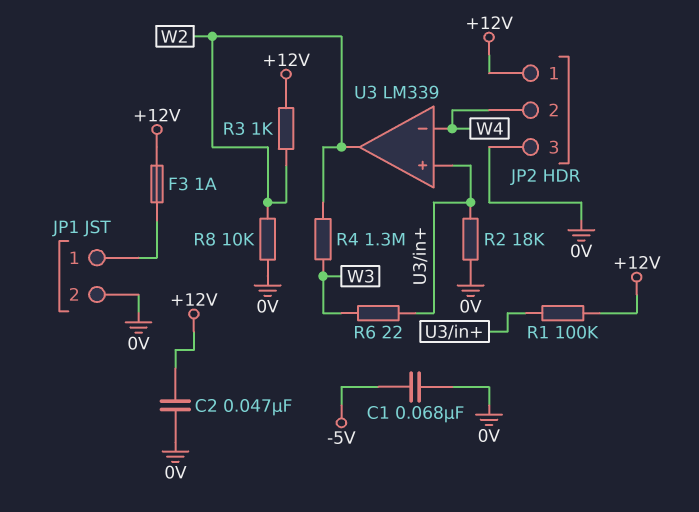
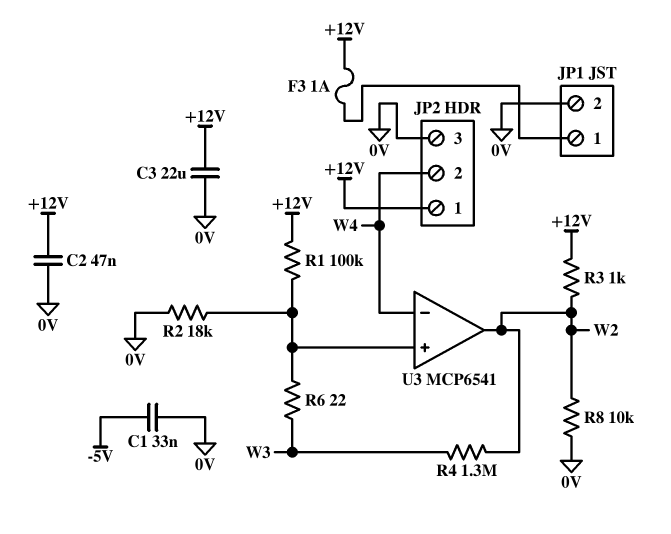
C1: 68nF (-5V, 0V) -> 33nF (-5V, 0V)
C3: none -> 22uF (+12V, 0V)
U3: LM339 -> MCP6541

